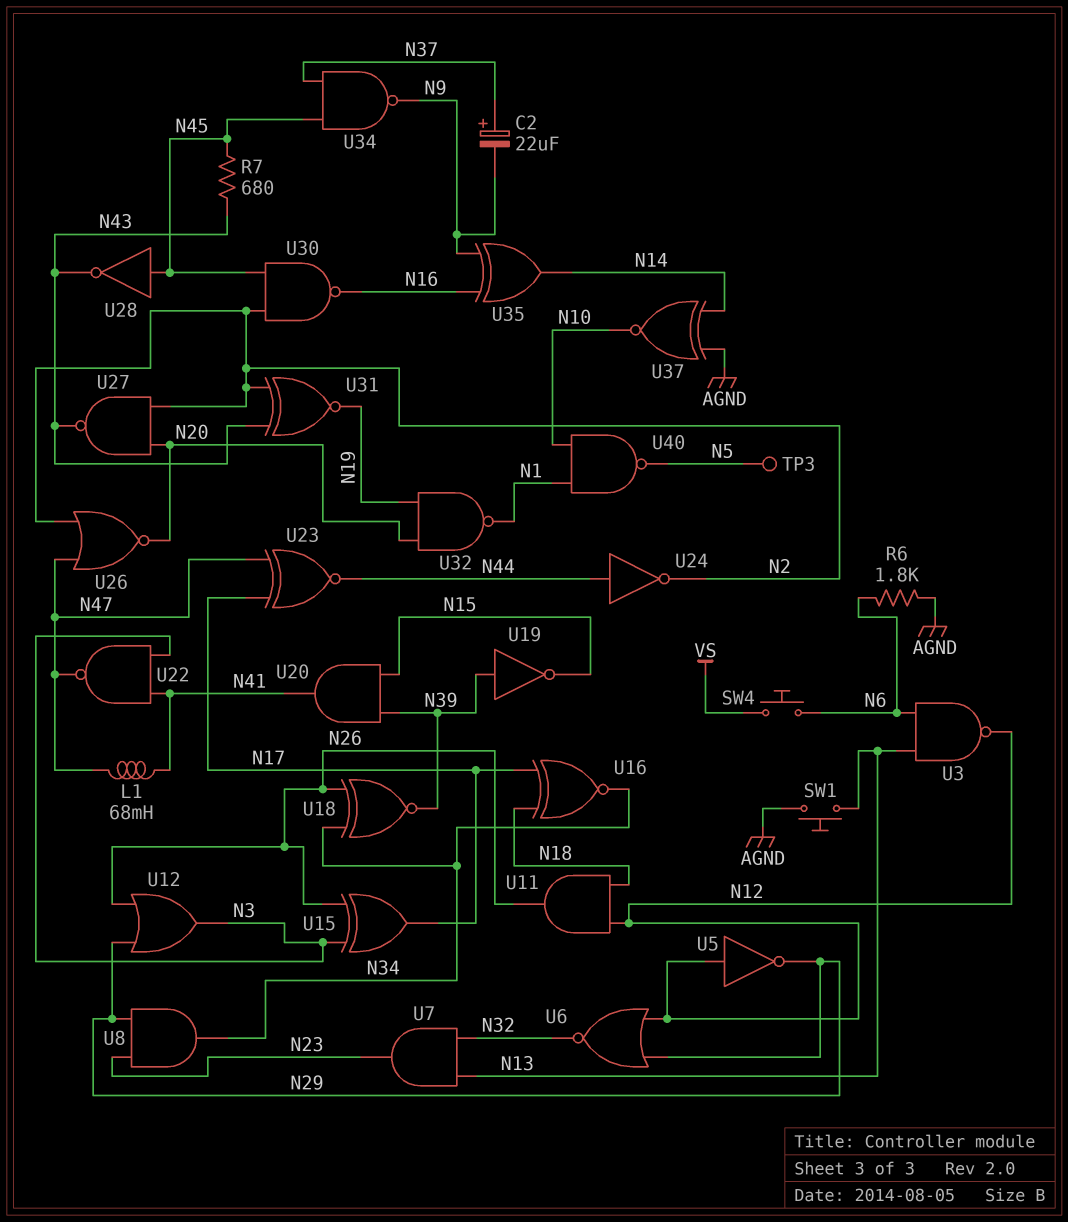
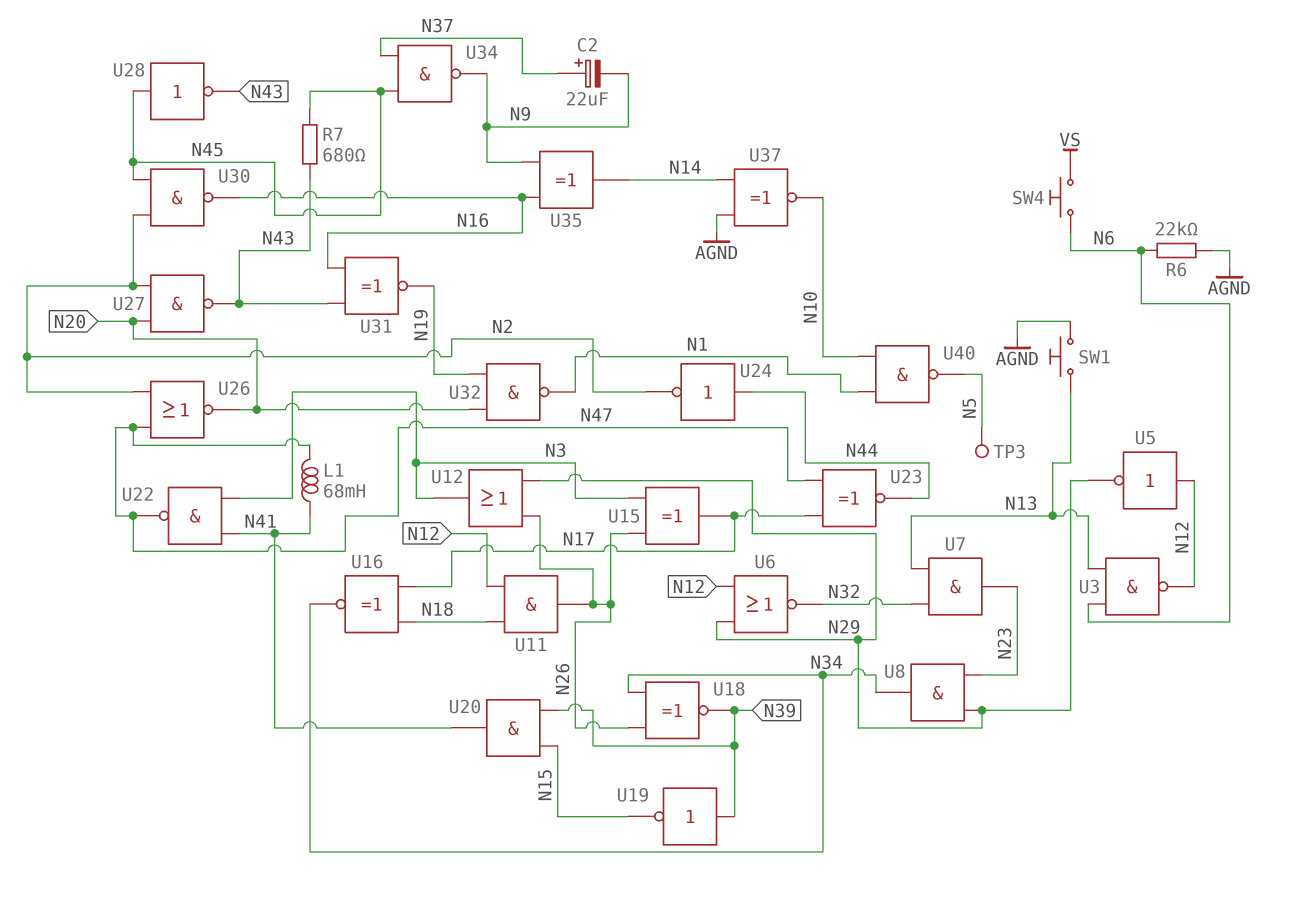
R6: 1.8k (AGND, N6) -> 22k (AGND, N6)
U31: XNOR (in N2, in N43, out N19) -> XNOR (in N16, in N43, out N19)

